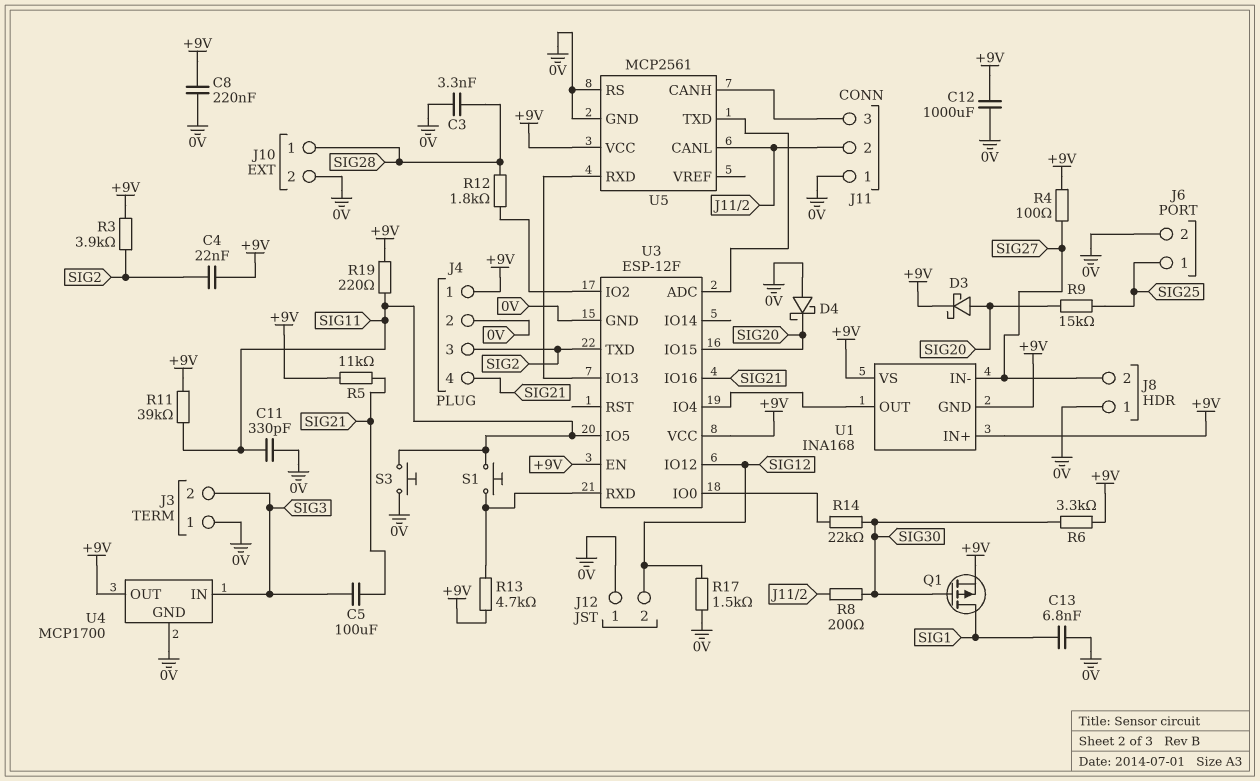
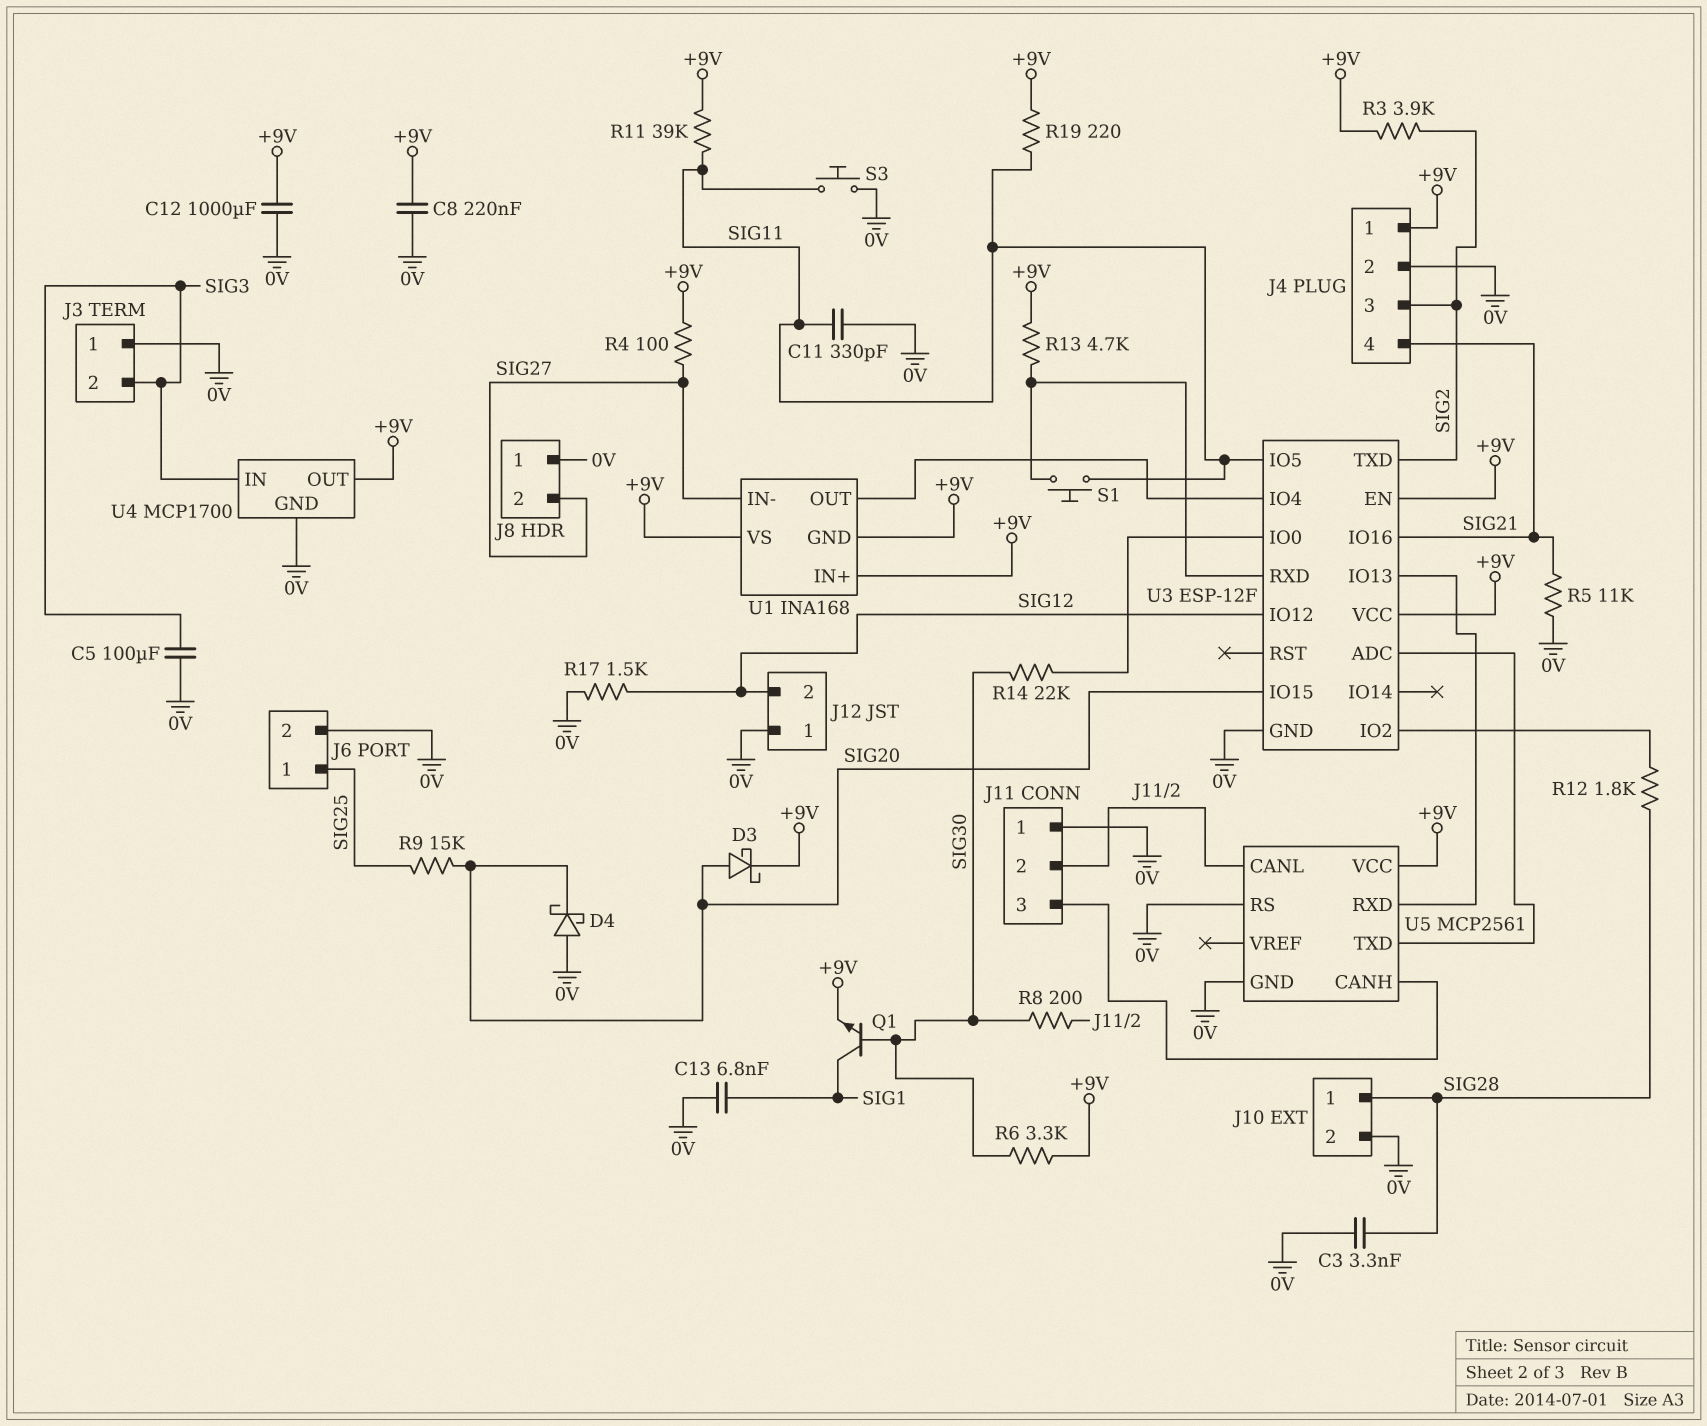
C4: 22nF (+9V, SIG2) -> none
C5: 100uF (SIG3, SIG21) -> 100uF (0V, SIG3)
Q1: PMOS (G SIG30, D SIG1, S +9V) -> NPN (B SIG30, C SIG1, E +9V)
R5: 11k (+9V, SIG21) -> 11k (0V, SIG21)

